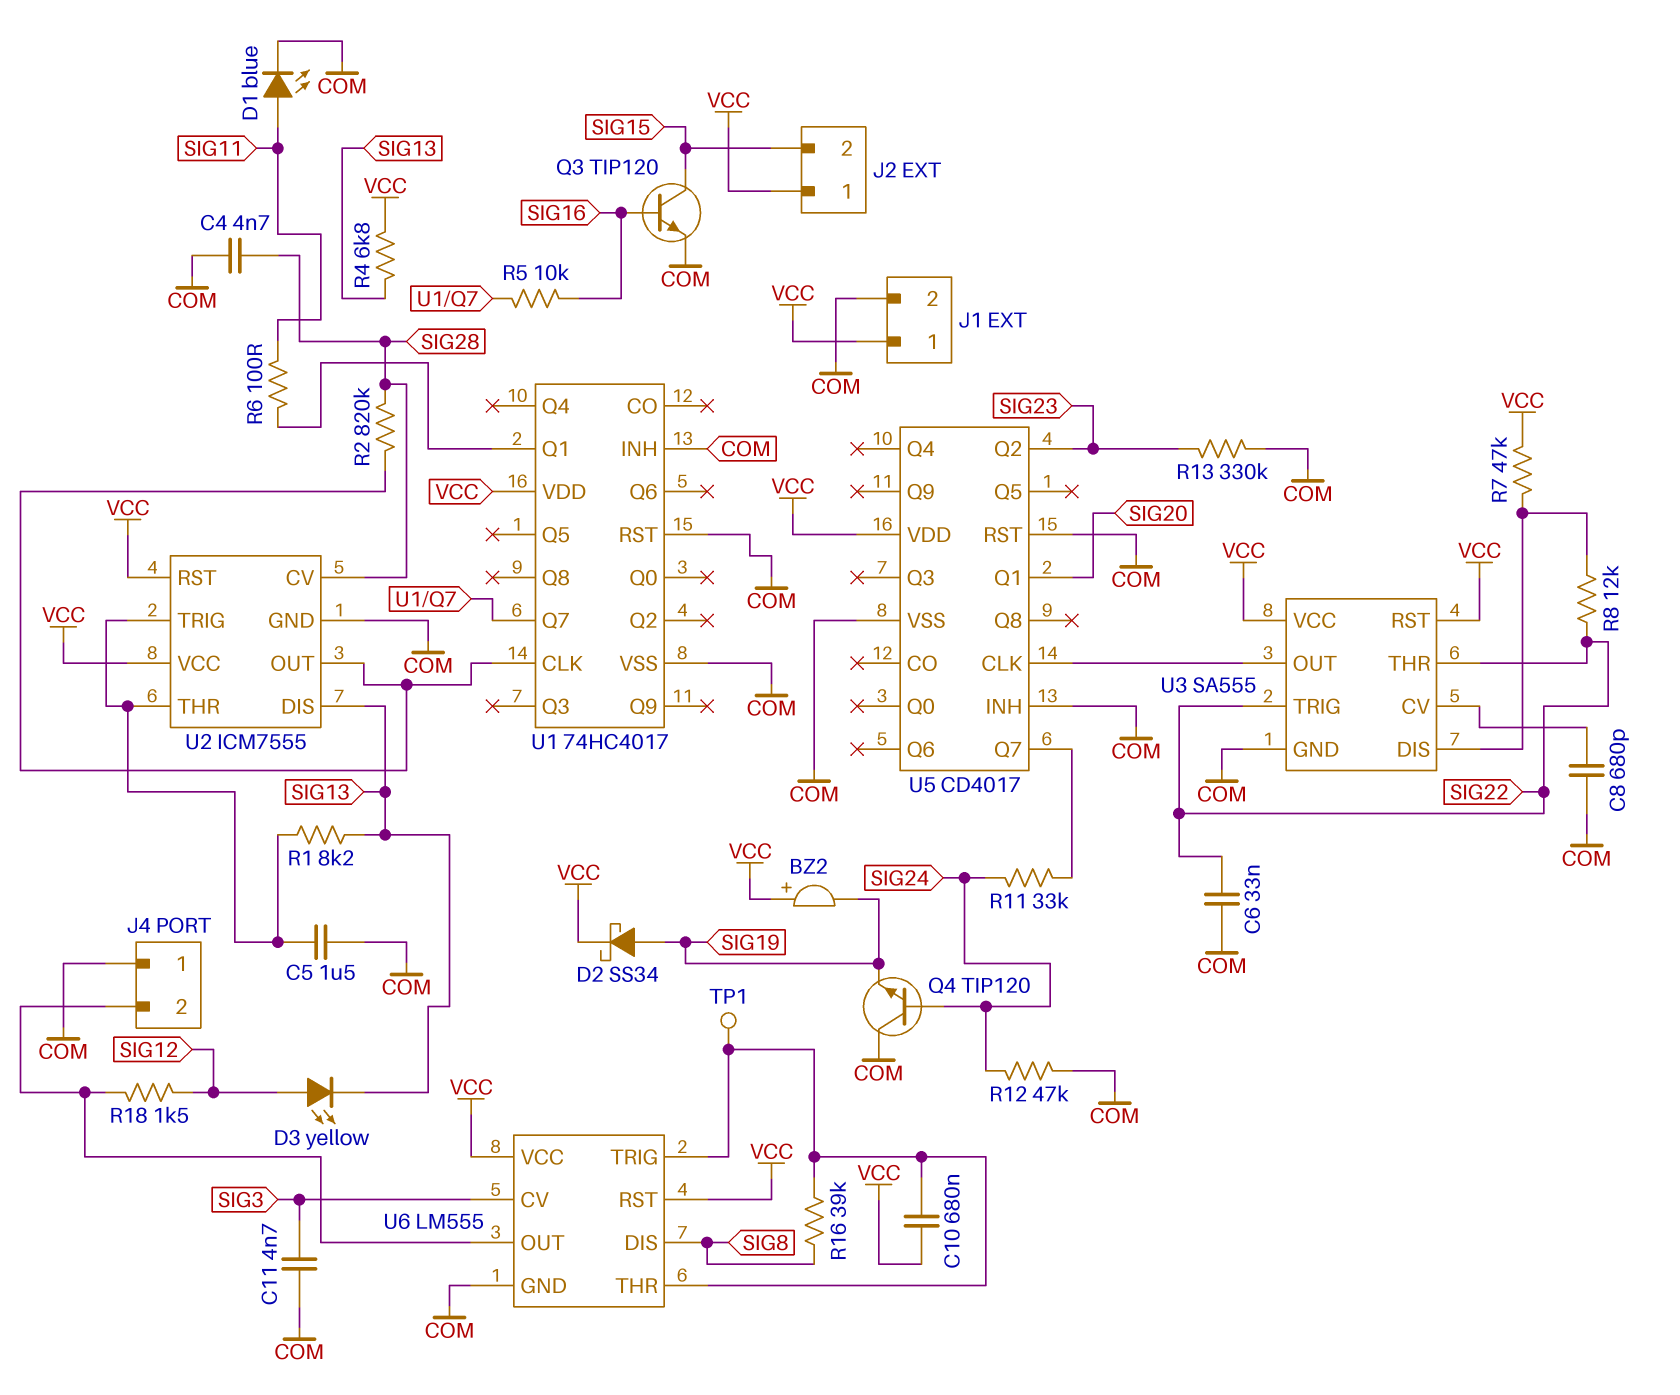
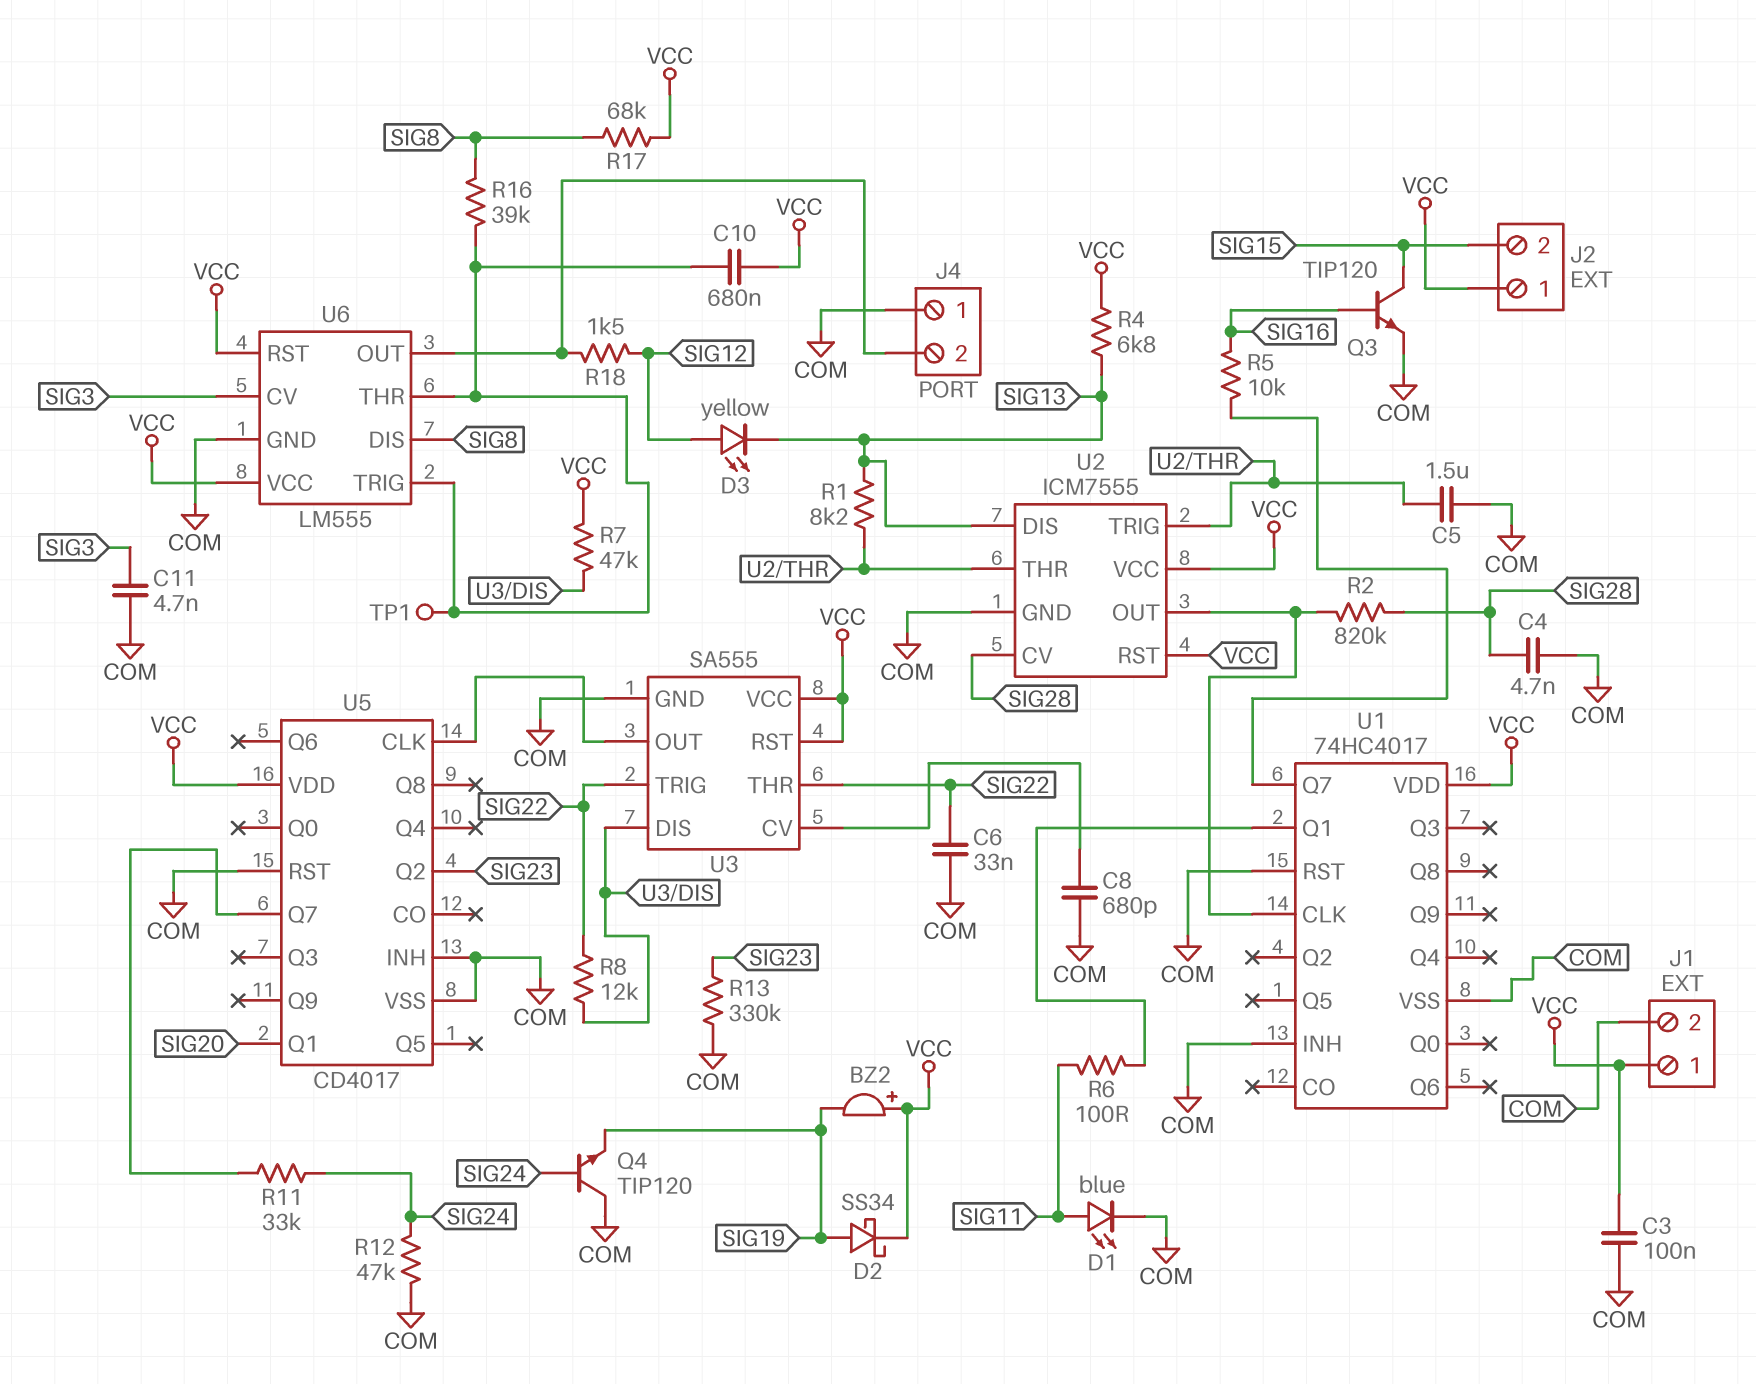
C3: none -> 100nF (COM, VCC)
R17: none -> 68k (SIG8, VCC)

